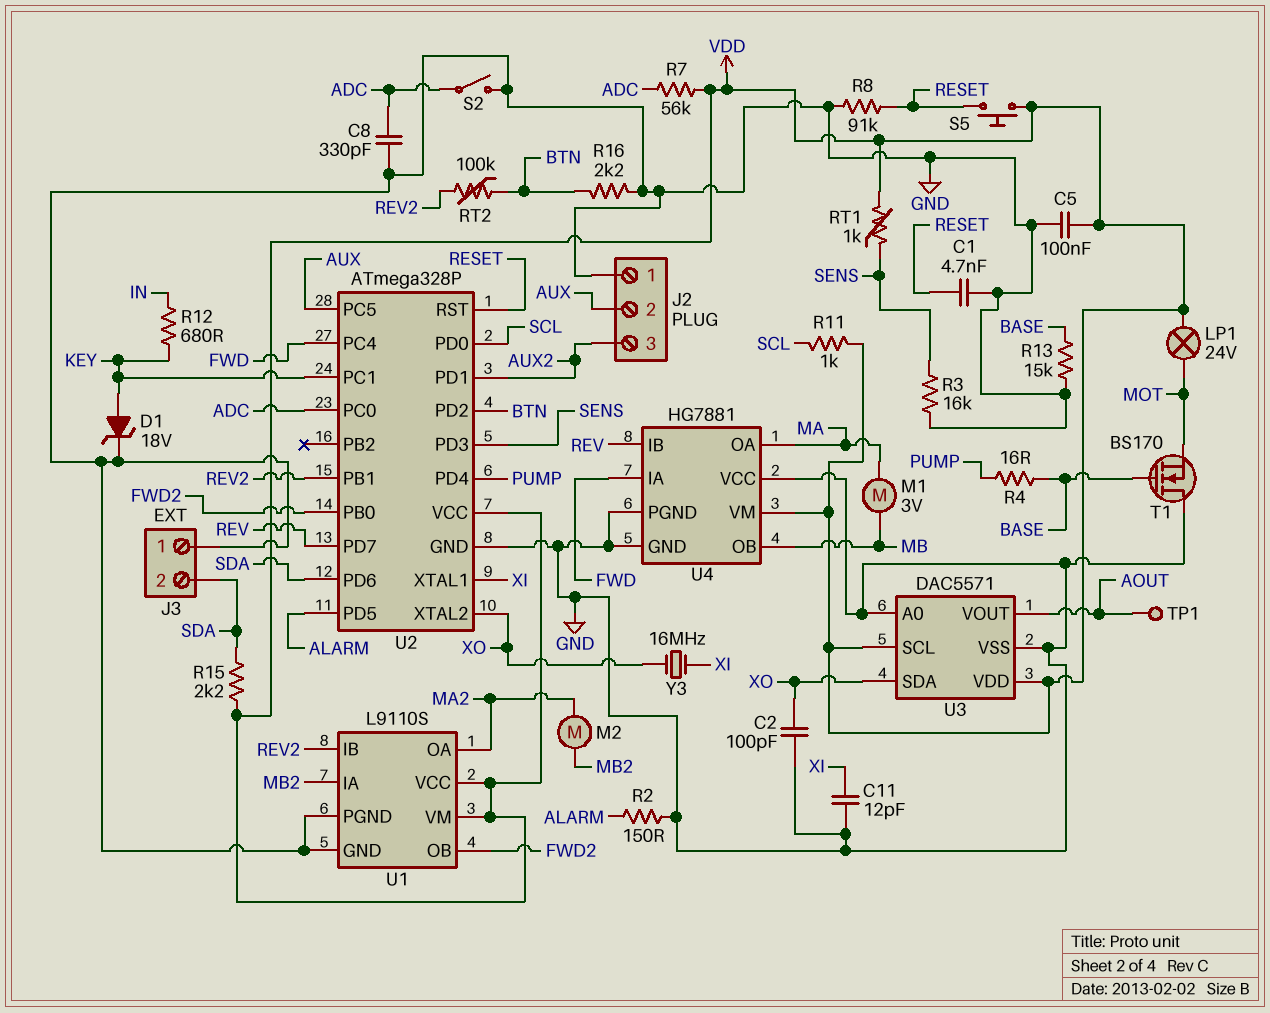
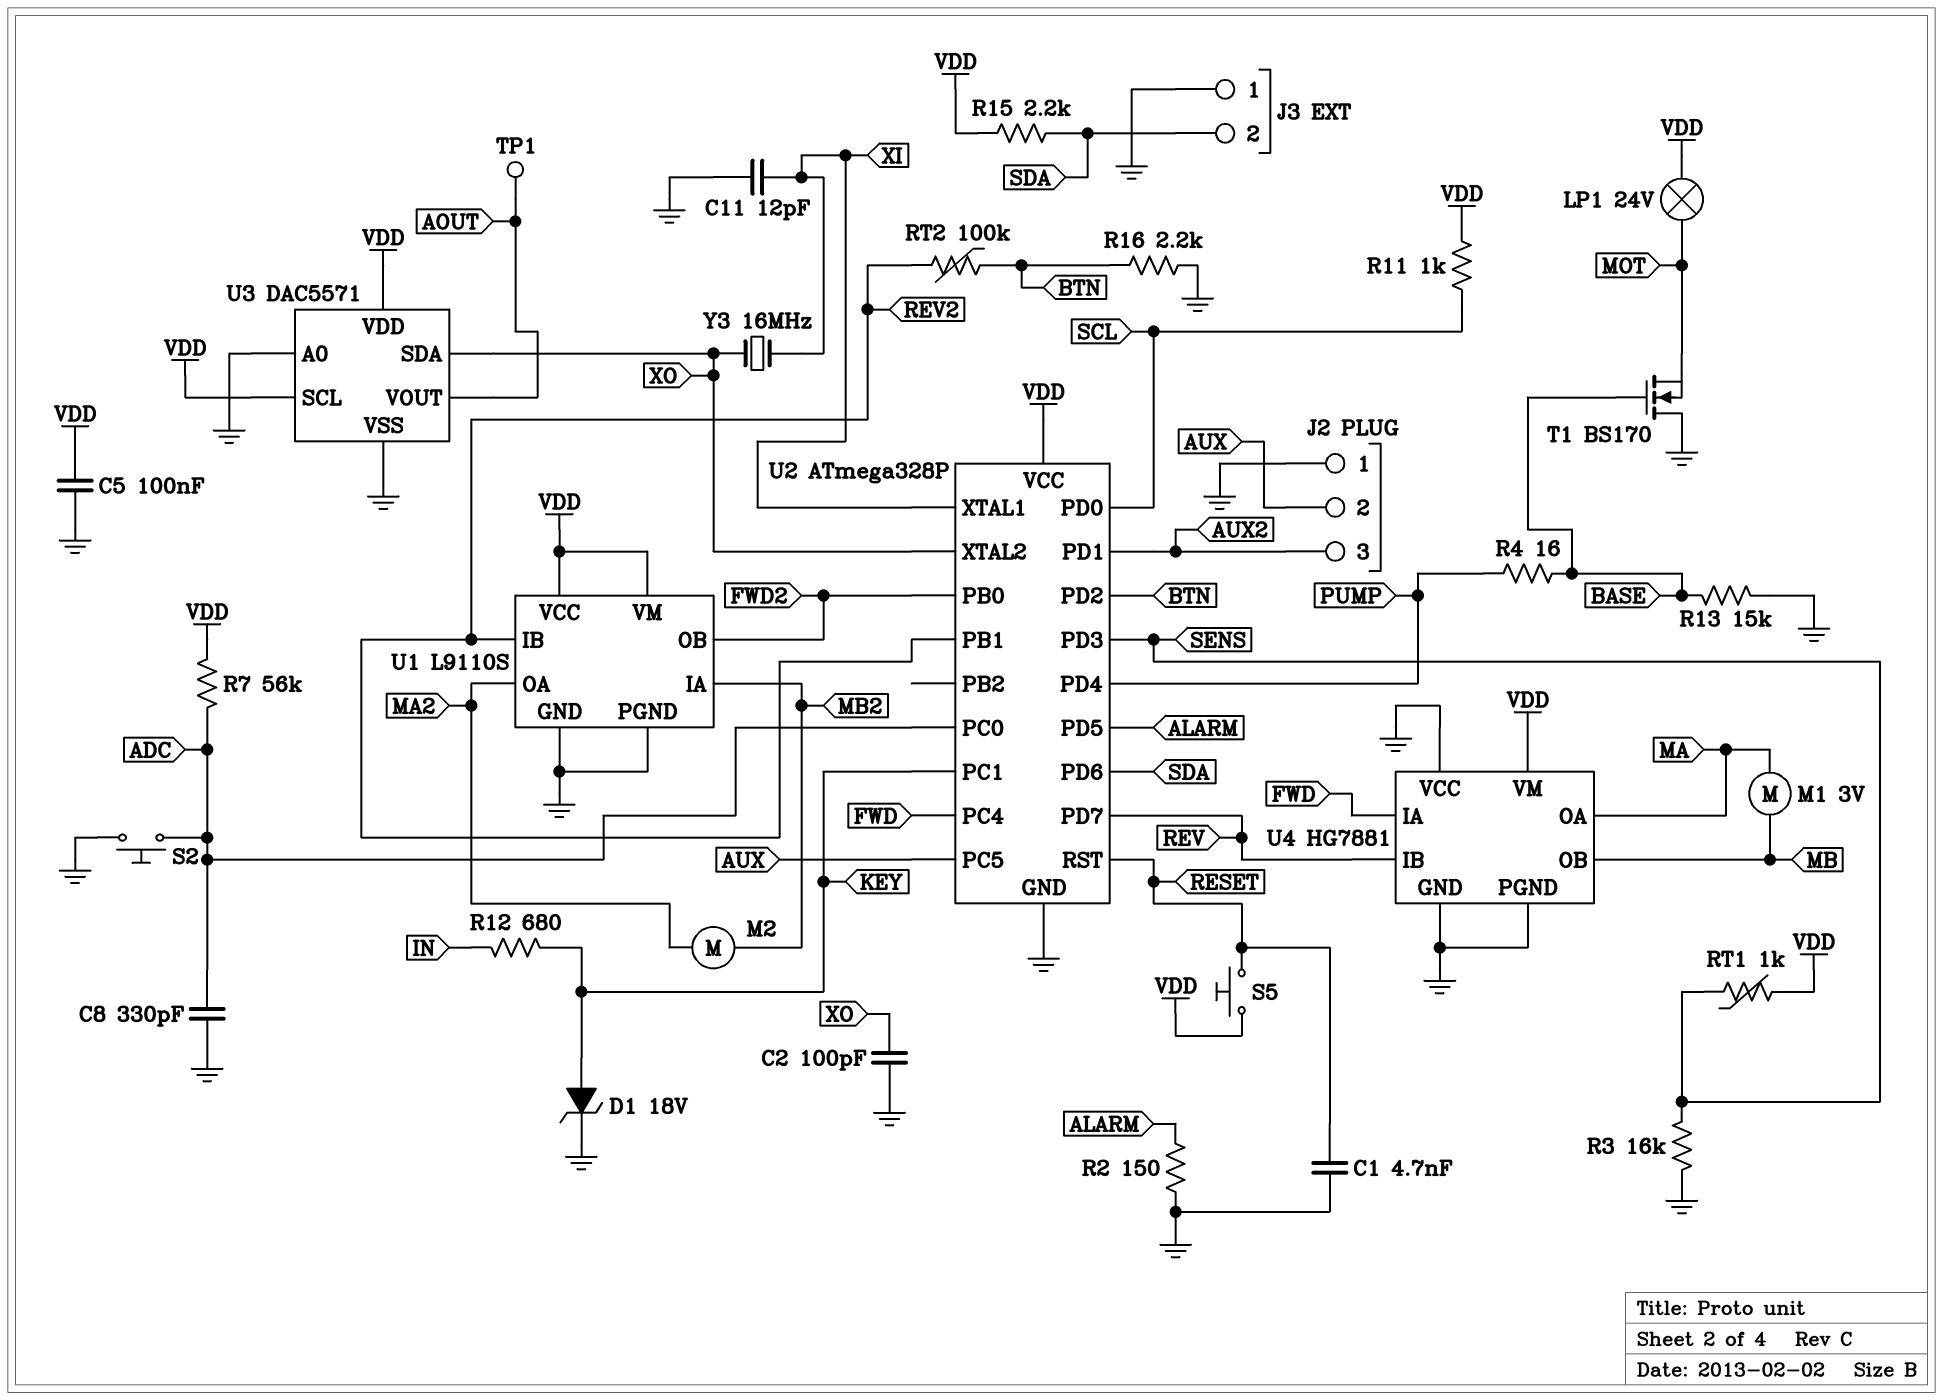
R8: 91k (GND, RESET) -> none
S2: switch (ADC, GND) -> button (ADC, GND)

